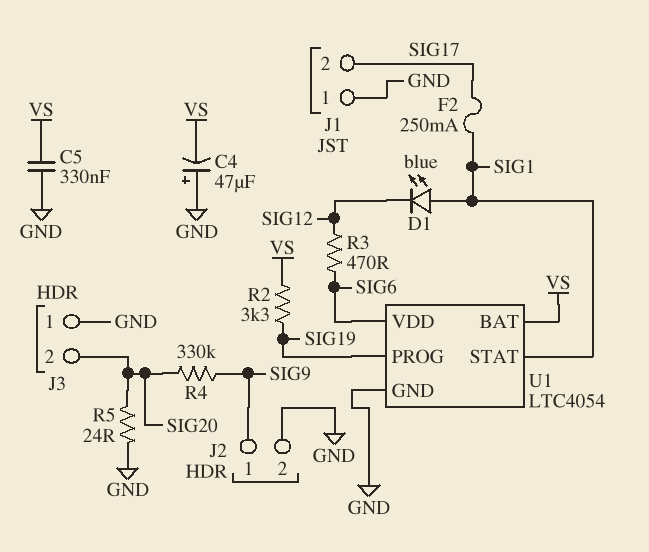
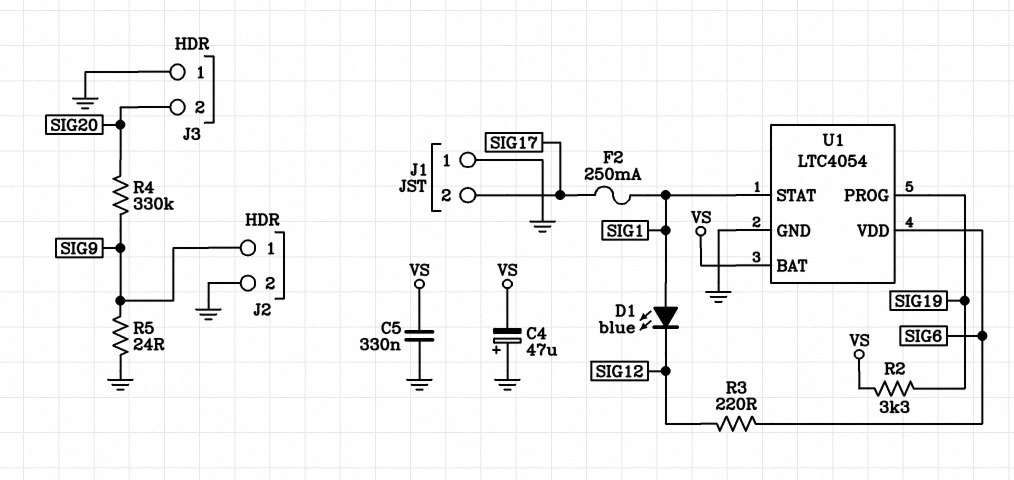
R3: 470 (SIG6, SIG12) -> 220 (SIG6, SIG12)
R5: 24 (GND, SIG20) -> 24 (GND, SIG9)

